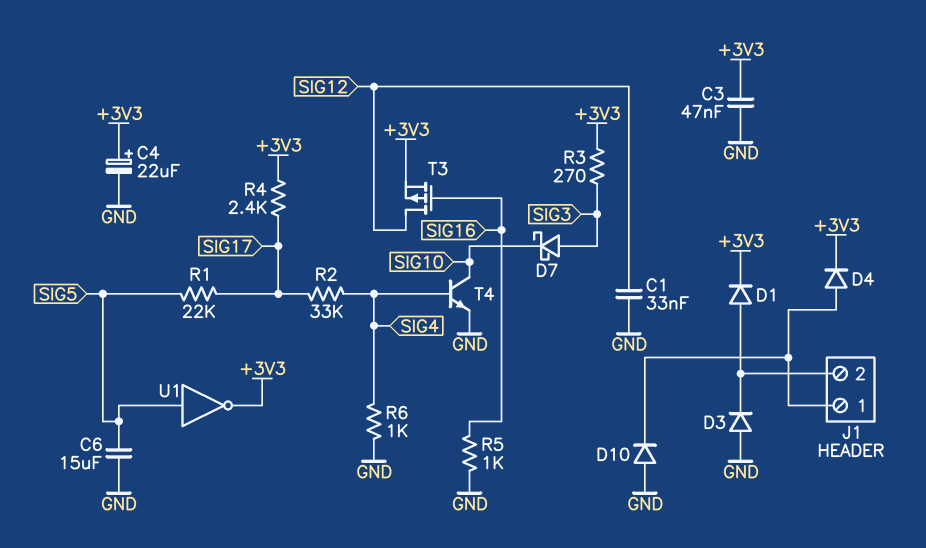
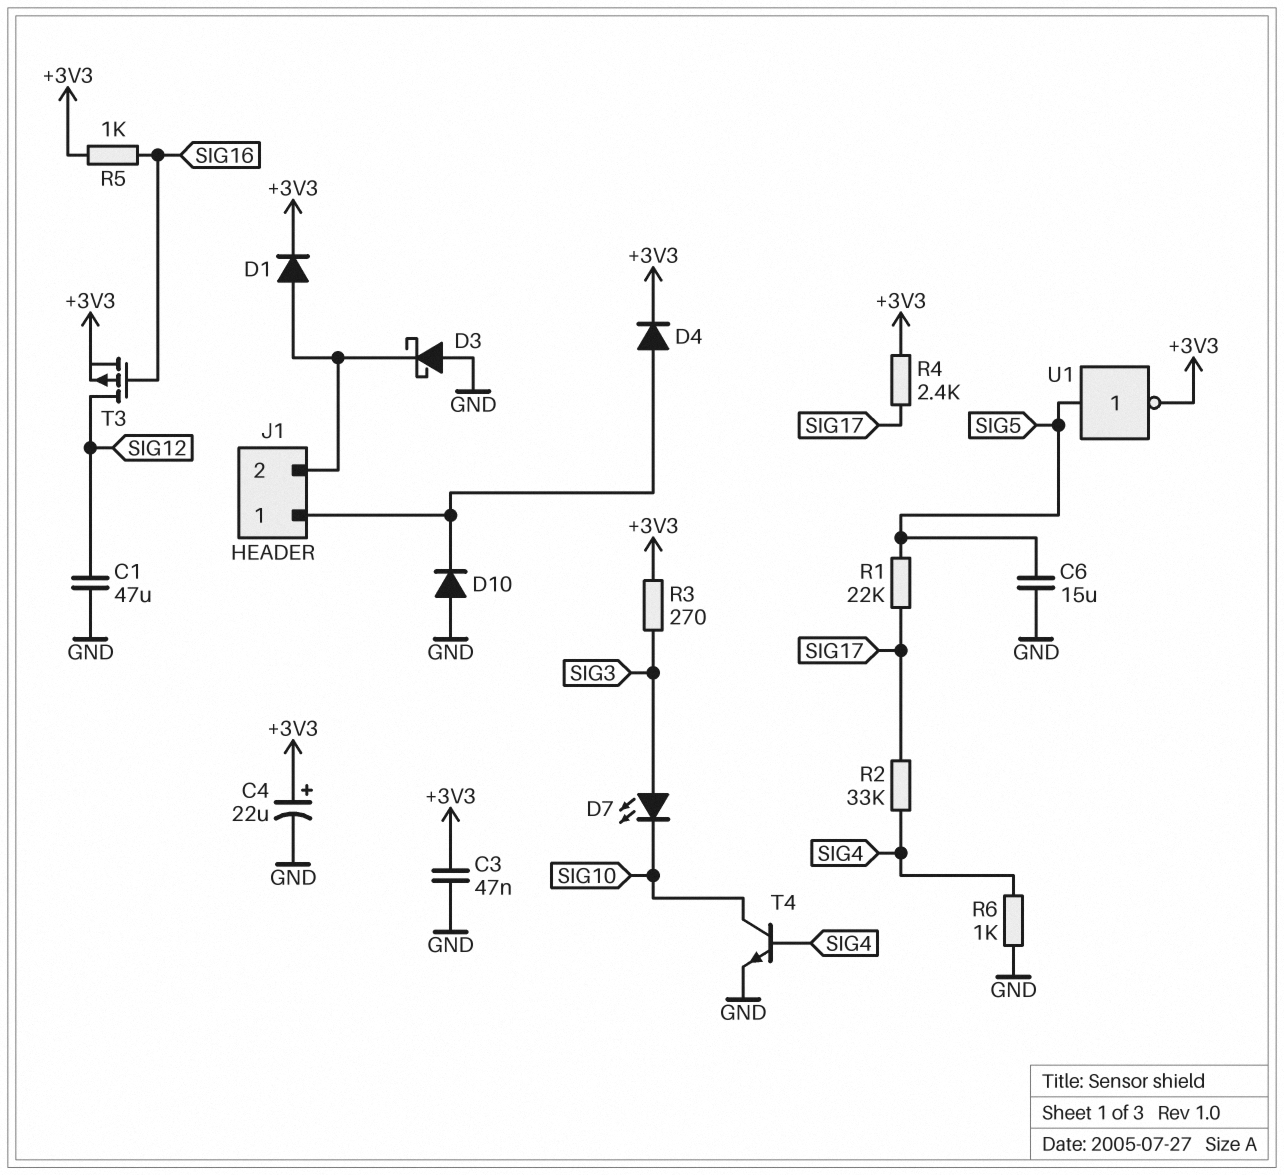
C1: 33nF (GND, SIG12) -> 47uF (GND, SIG12)
D3: diode (A GND, K J1/2) -> schottky (A GND, K J1/2)
D7: schottky (A SIG3, K SIG10) -> LED (A SIG3, K SIG10)
R5: 1k (GND, SIG16) -> 1k (+3V3, SIG16)

